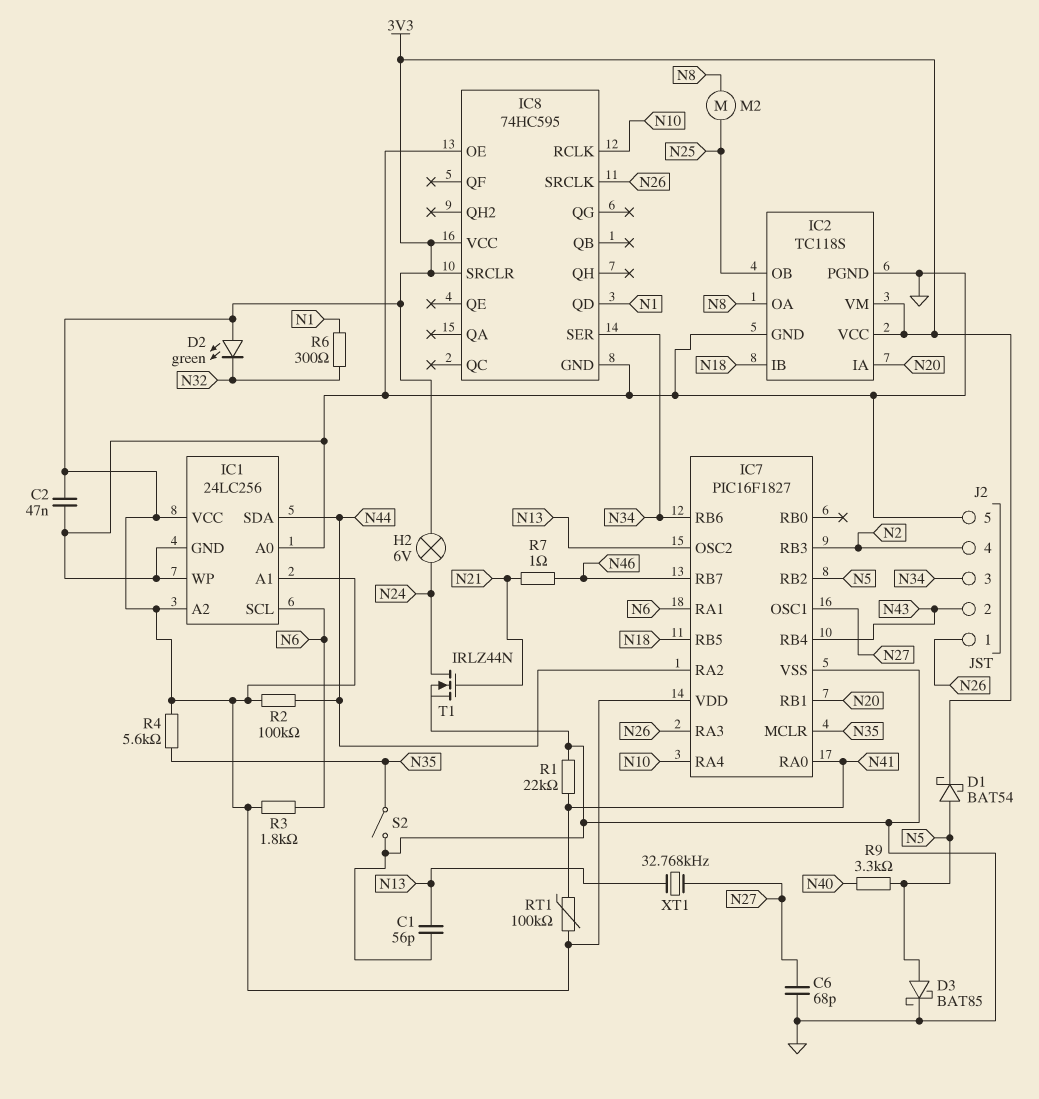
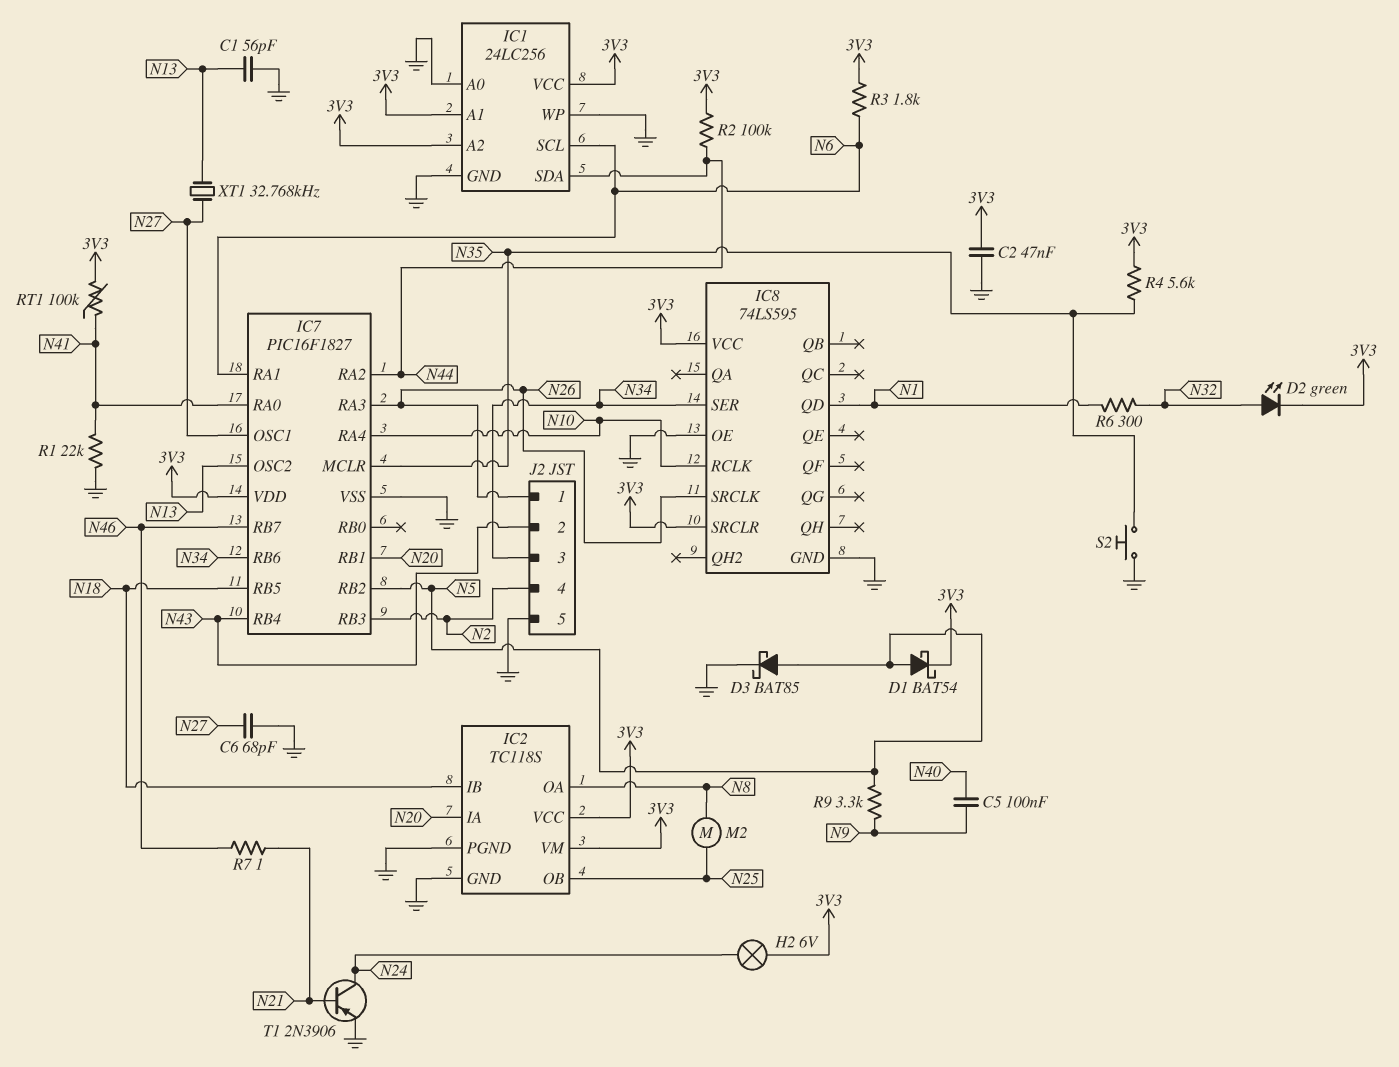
C5: none -> 100nF (N9, N40)
D2: LED green (A 3V3, K N32) -> LED green (A N32, K 3V3)
IC8: 74HC595 -> 74LS595
R9: 3.3k (N5, N40) -> 3.3k (N5, N9)
S2: switch (GND, N35) -> button (GND, N35)
T1: NMOS IRLZ44N (G N21, D N24, S GND) -> PNP 2N3906 (B N21, C N24, E GND)

